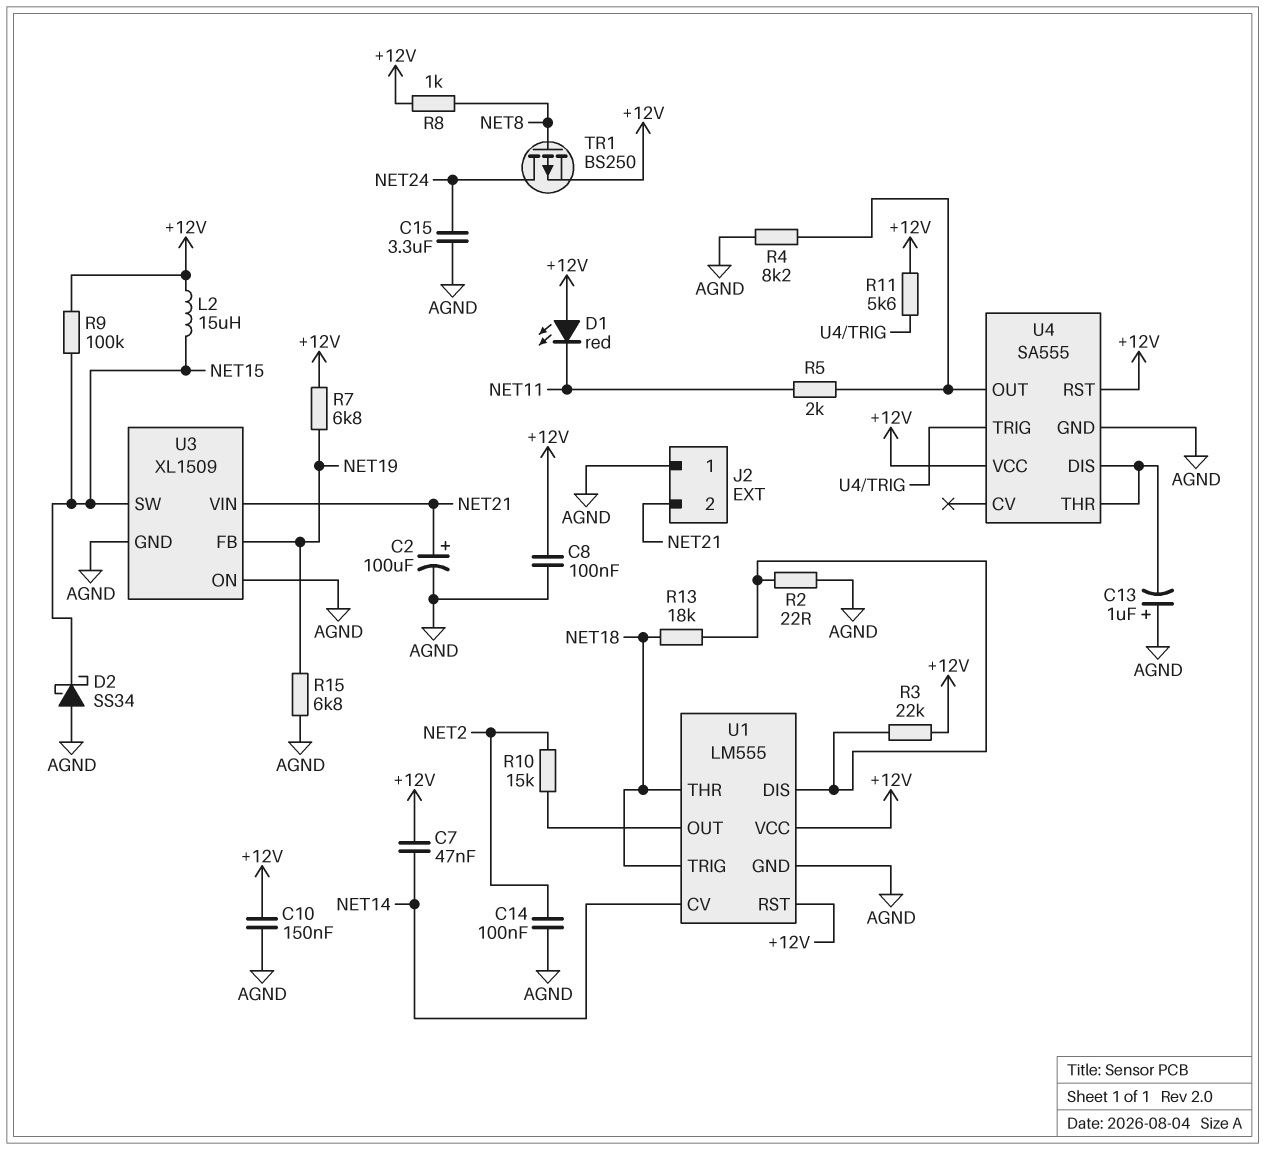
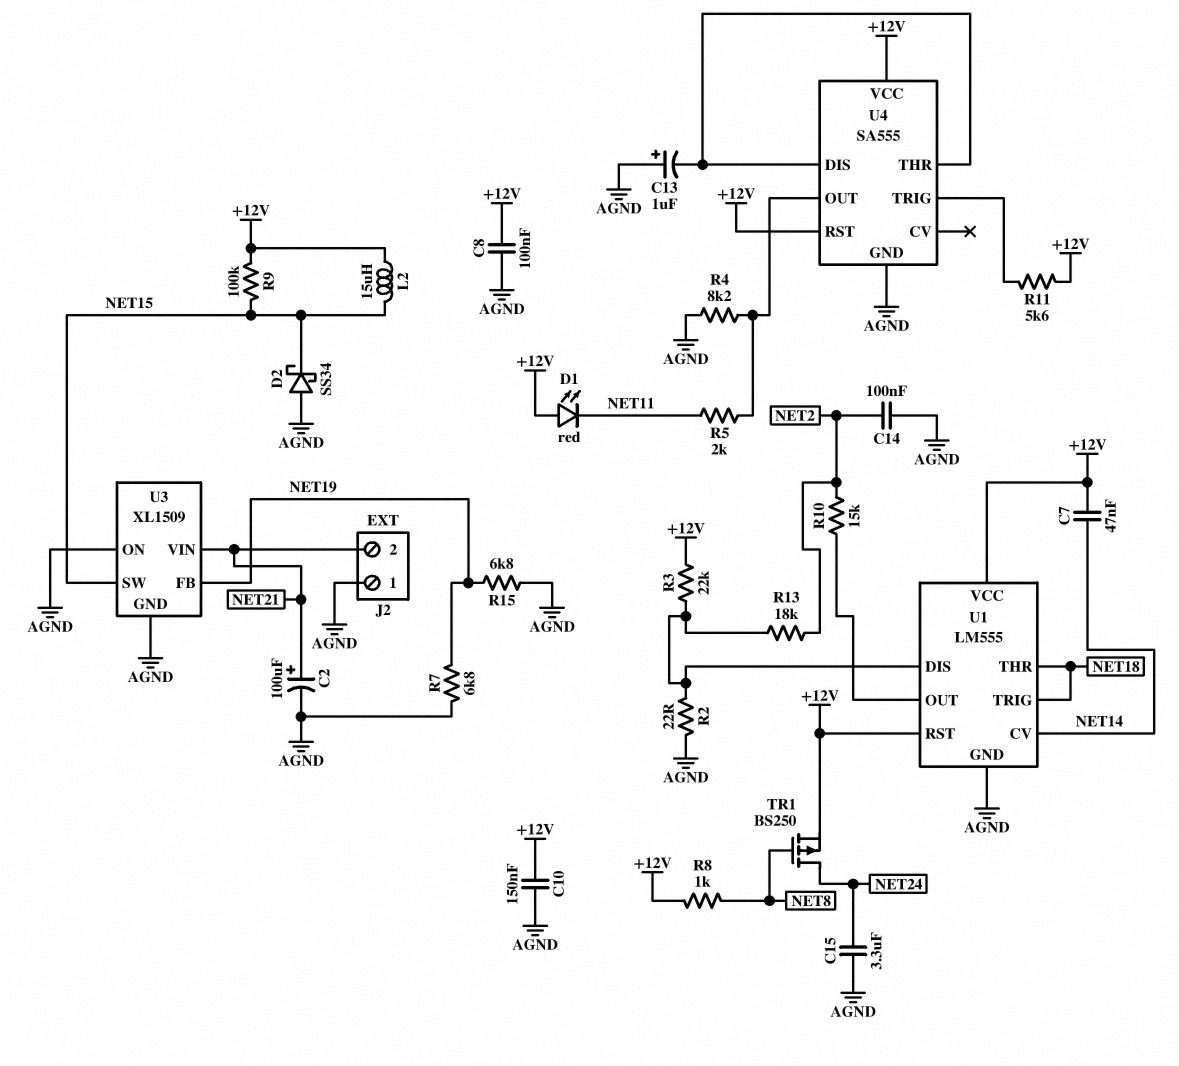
R7: 6.8k (+12V, NET19) -> 6.8k (AGND, NET19)
R13: 18k (NET18, U1/DIS) -> 18k (NET2, U1/DIS)

